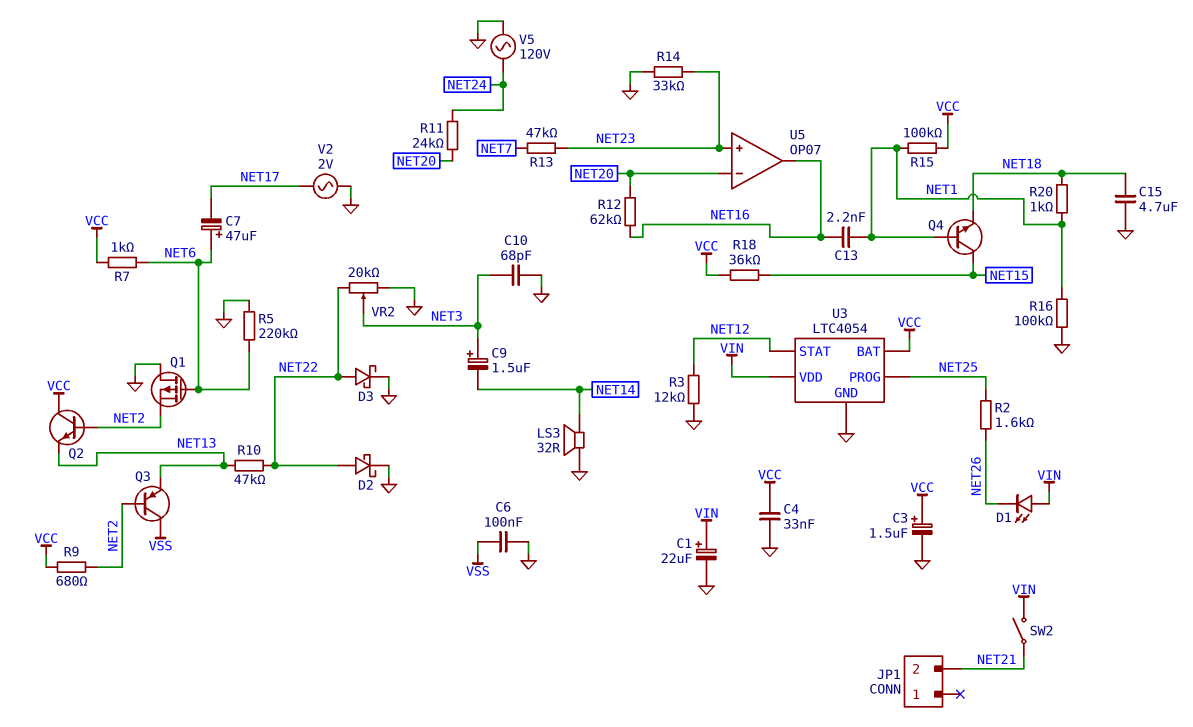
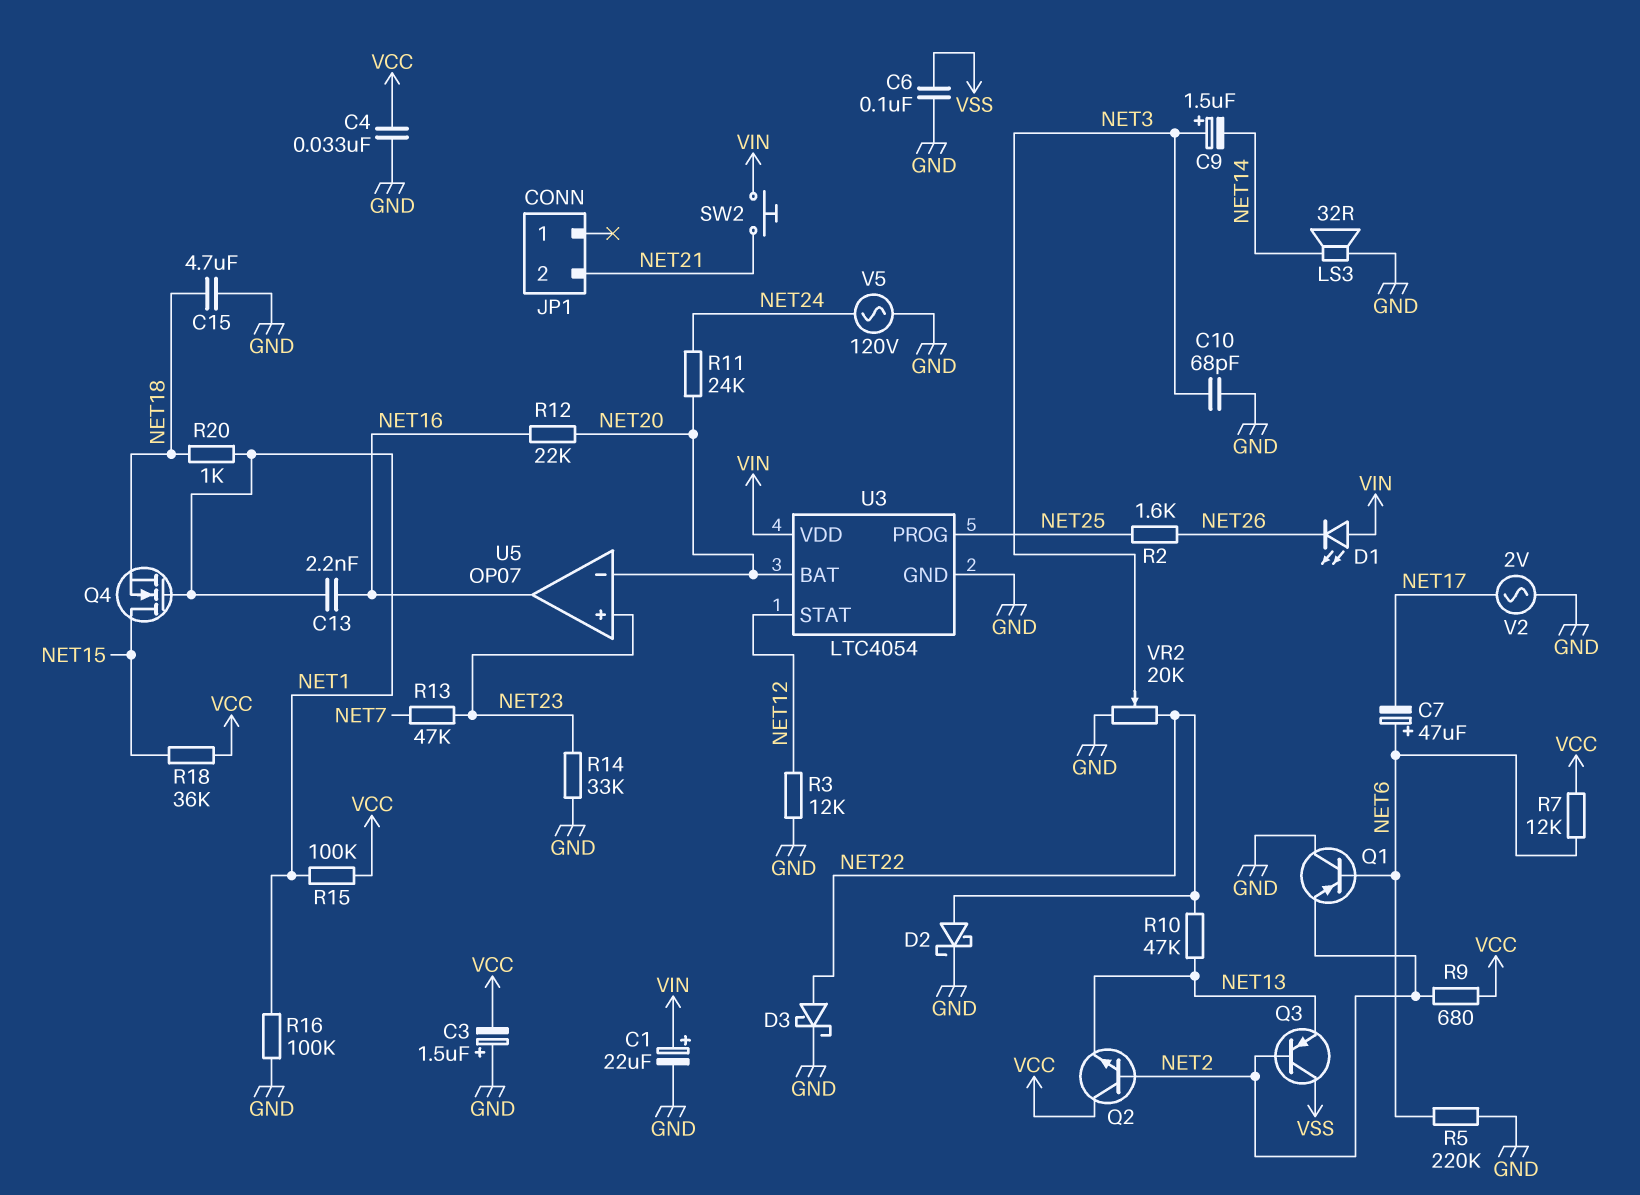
C3: 1.5uF (plus VCC, minus GND) -> 1.5uF (plus GND, minus VCC)
Q1: PMOS (G NET6, D GND, S NET2) -> PNP (B NET6, C GND, E NET2)
Q4: NPN (B NET1, C NET15, E NET18) -> NMOS (G NET1, D NET15, S NET18)
R7: 1k (NET6, VCC) -> 12k (NET6, VCC)
R12: 62k (NET16, NET20) -> 22k (NET16, NET20)
SW2: switch (NET21, VIN) -> button (NET21, VIN)
U3 pin BAT: VCC -> NET20

